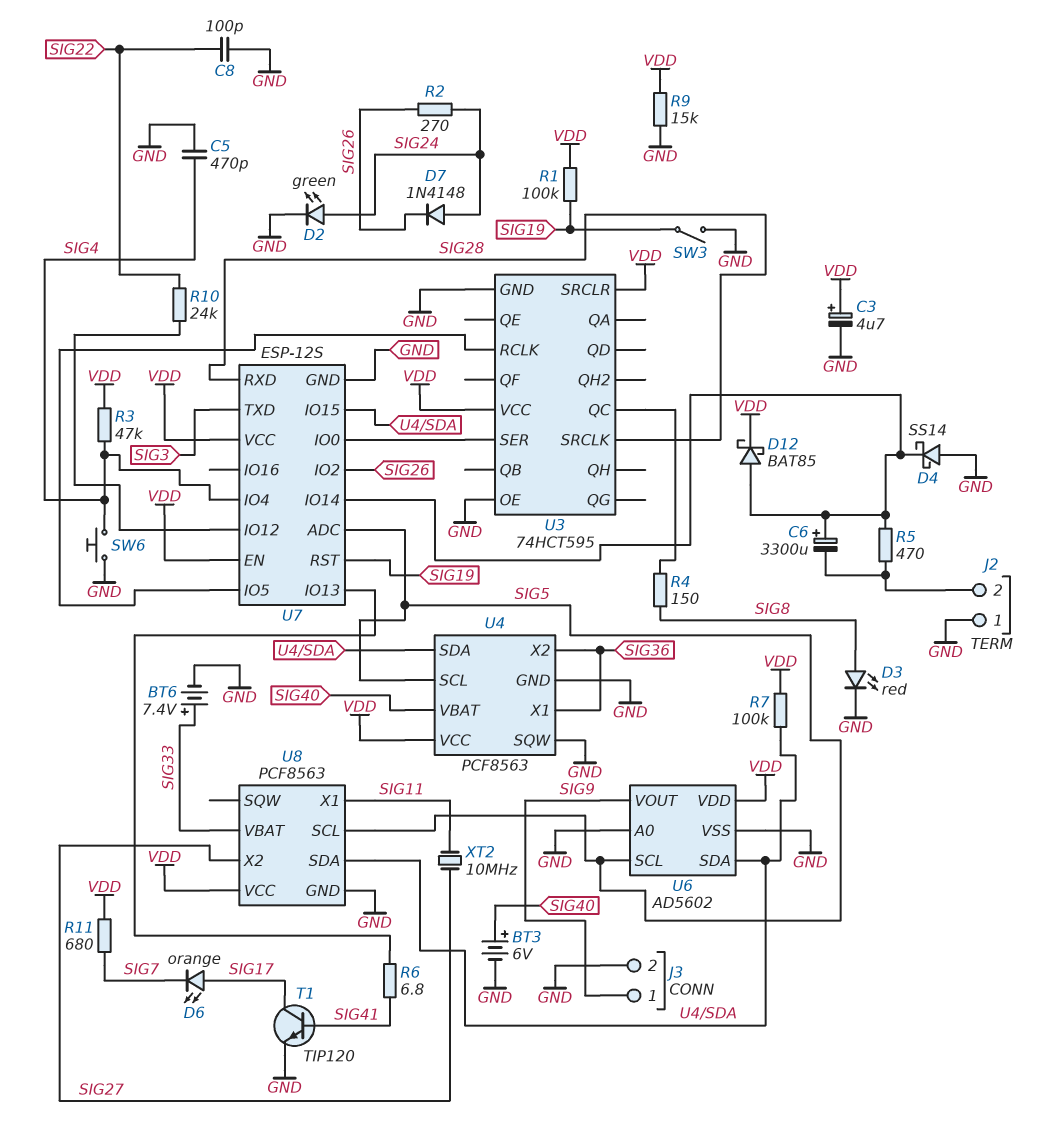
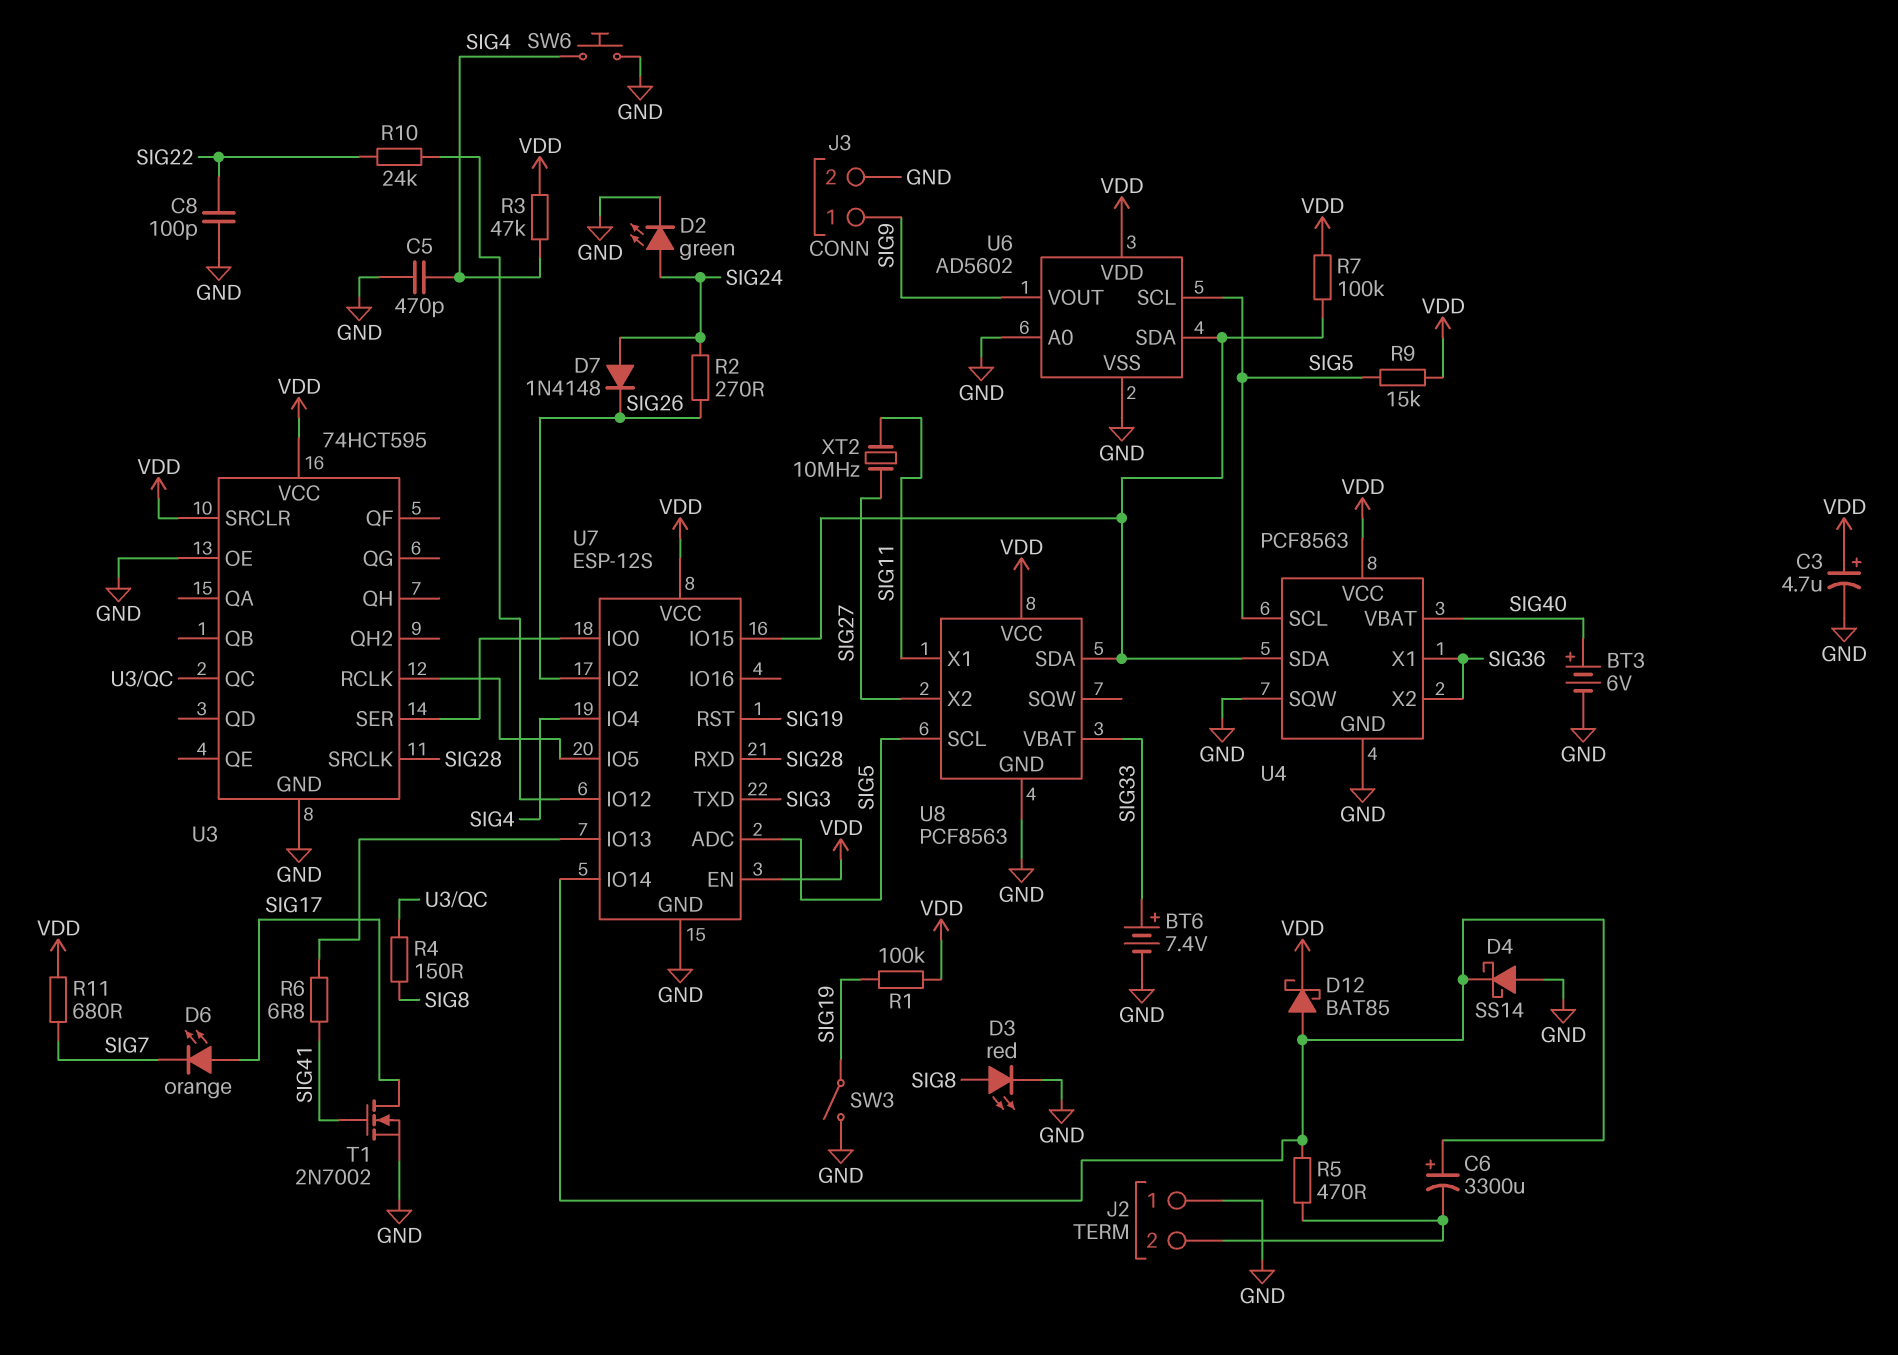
R9: 15k (GND, VDD) -> 15k (SIG5, VDD)
T1: NPN TIP120 (B SIG41, C SIG17, E GND) -> NMOS 2N7002 (G SIG41, D SIG17, S GND)

